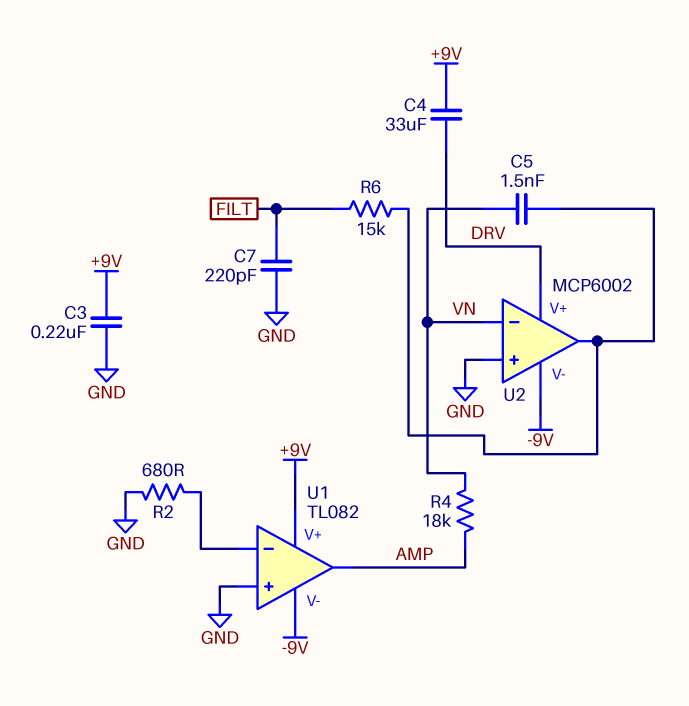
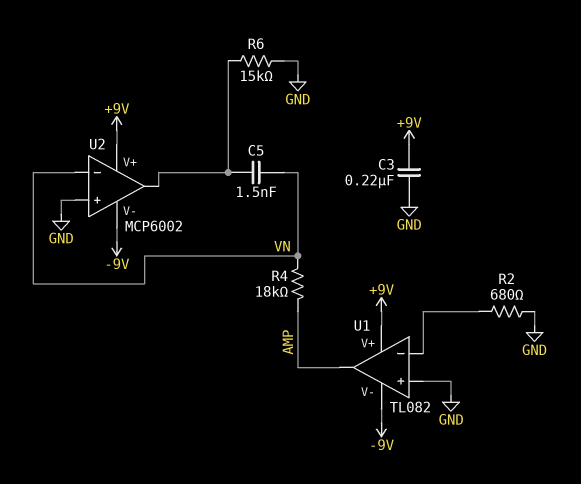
C4: 33uF (+9V, DRV) -> none
C7: 220pF (FILT, GND) -> none
R6: 15k (FILT, U2/out) -> 15k (GND, U2/out)
U2 pin V+: DRV -> +9V

